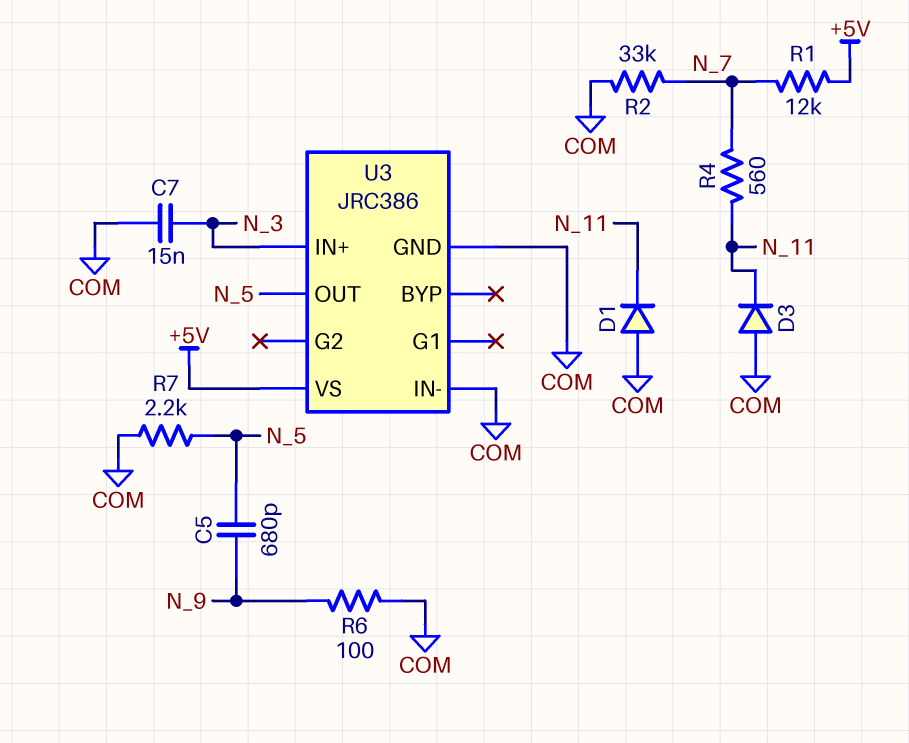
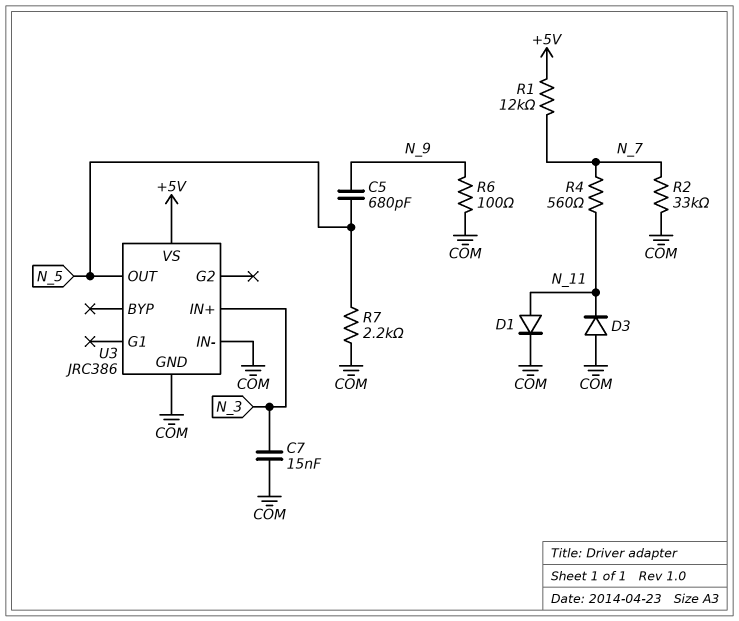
D1: diode (A COM, K N_11) -> diode (A N_11, K COM)

